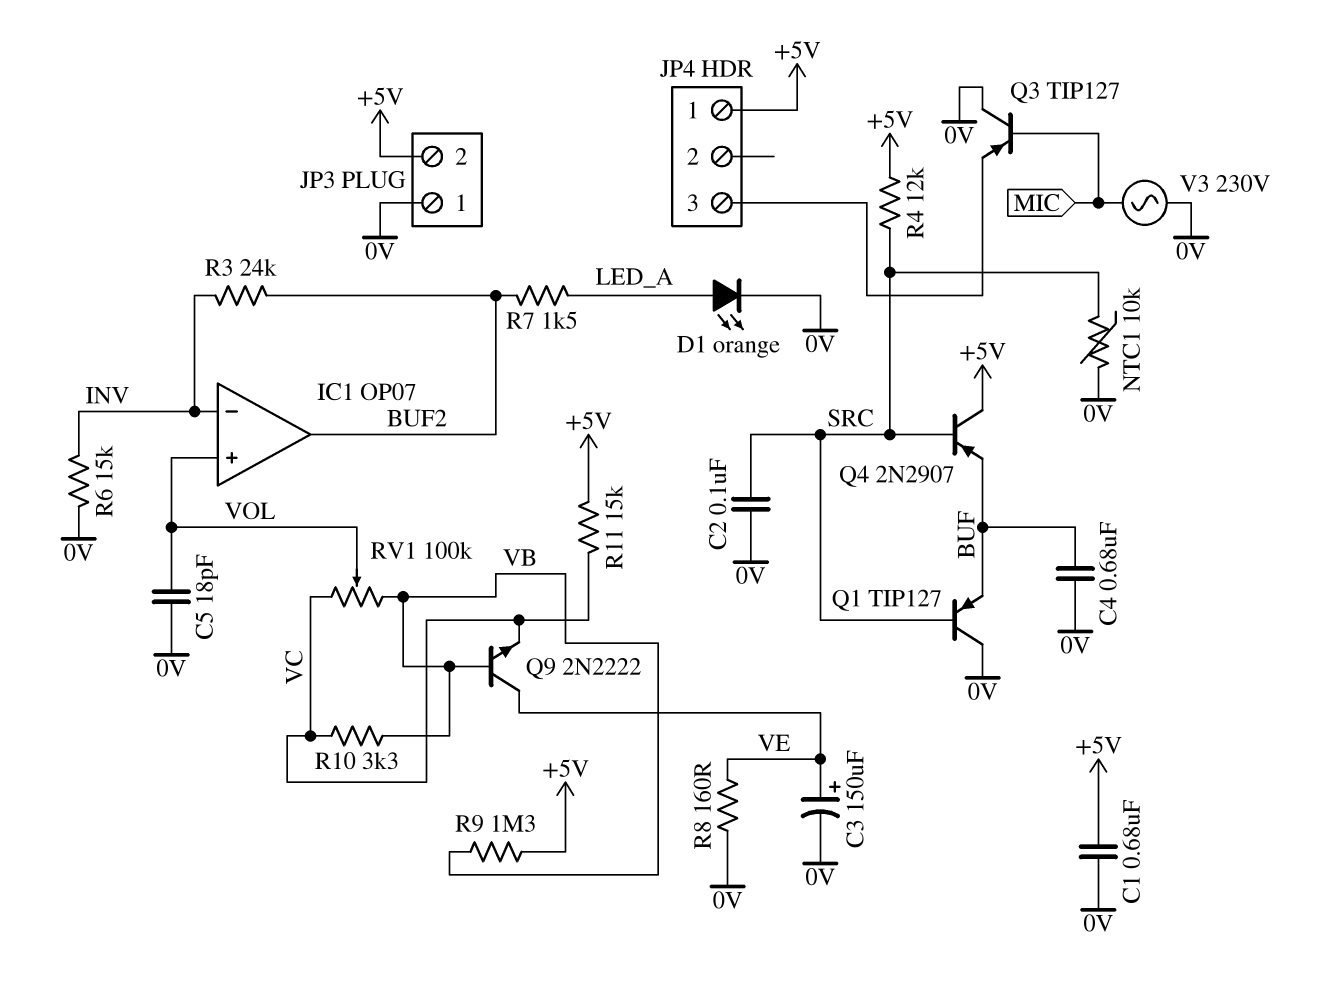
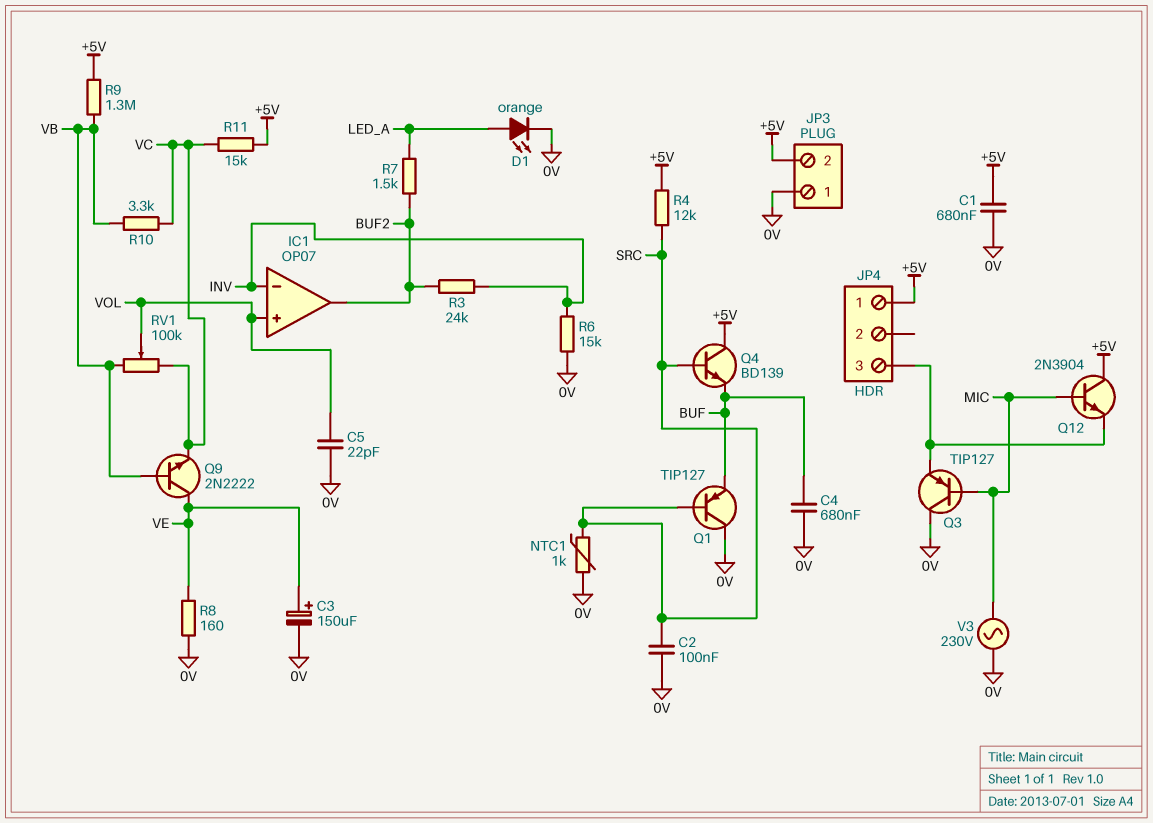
C5: 18pF (0V, VOL) -> 22pF (0V, VOL)
NTC1: 10k (0V, SRC) -> 1k (0V, SRC)
Q4: PNP 2N2907 (B SRC, C +5V, E BUF) -> NPN BD139 (B SRC, C +5V, E BUF)
Q12: none -> NPN 2N3904 (B MIC, C +5V, E JP4/3)

